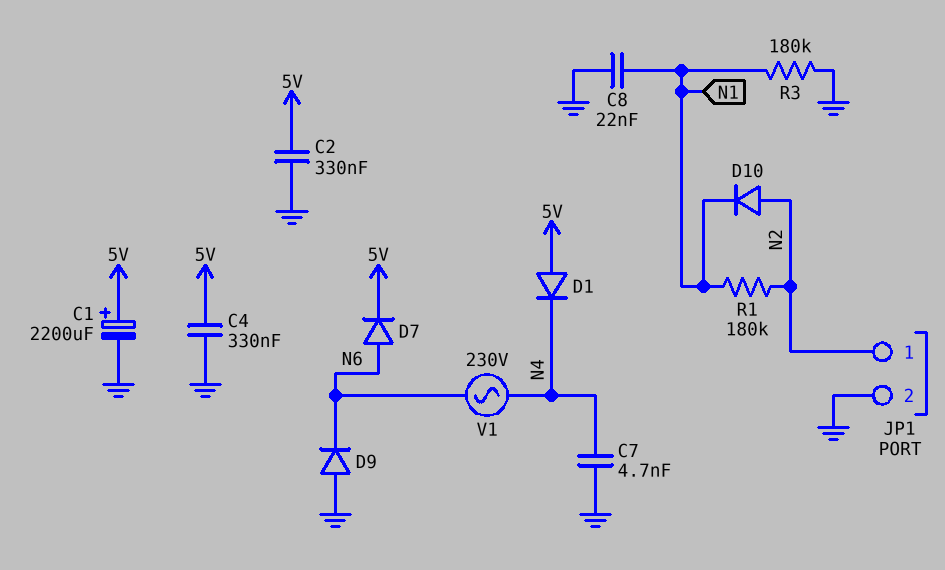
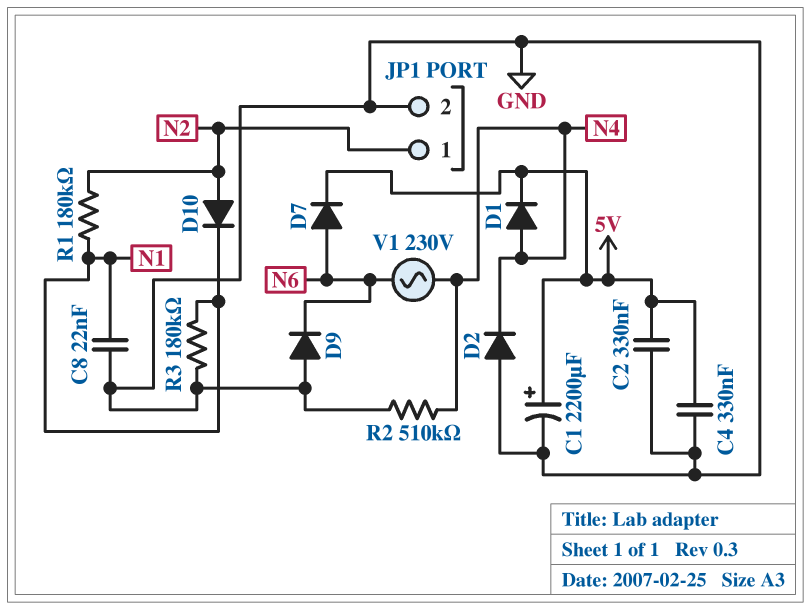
C7: 4.7nF (GND, N4) -> none
D1: diode (A 5V, K N4) -> diode (A N4, K 5V)
D2: none -> diode (A GND, K N4)
R2: none -> 510k (GND, N4)

